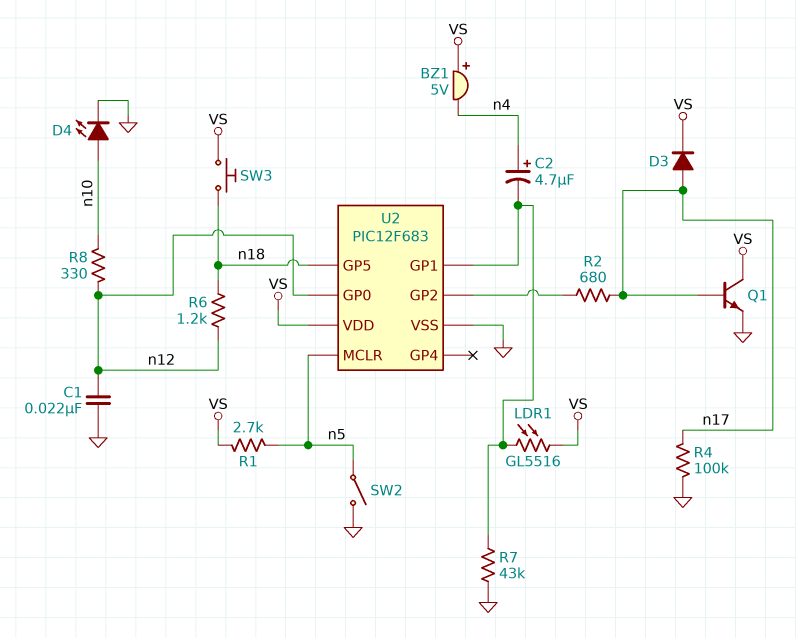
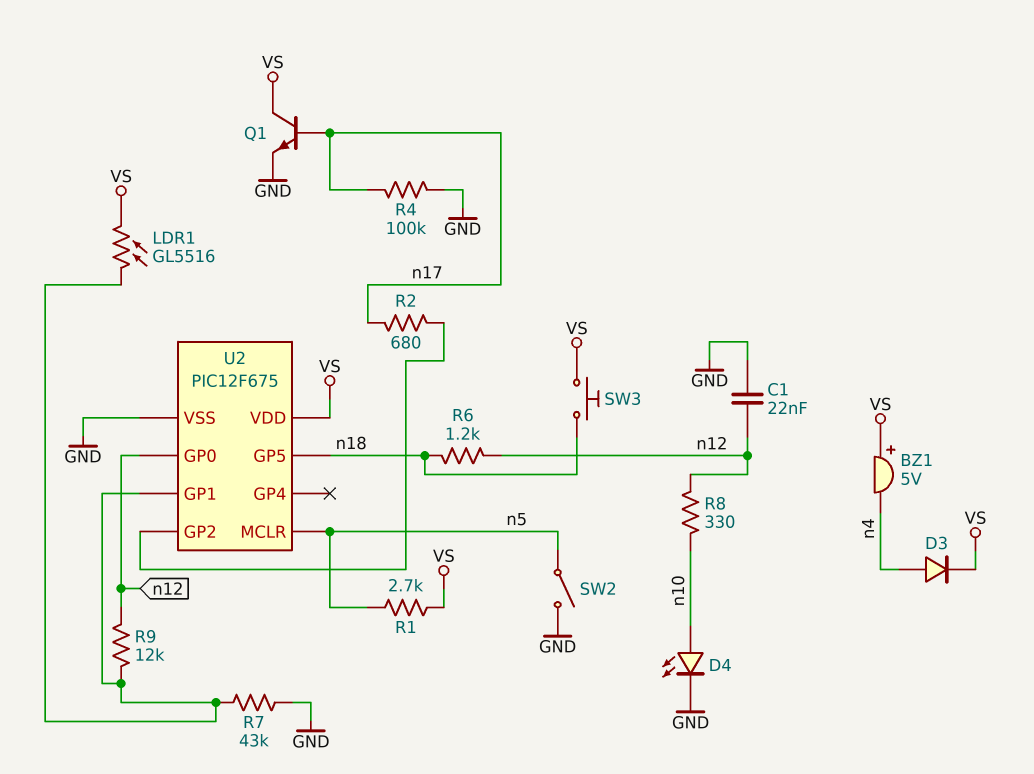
C2: 4.7uF (plus n4, minus U2/GP1) -> none
D3: diode (A n17, K VS) -> diode (A n4, K VS)
R9: none -> 12k (U2/GP1, n12)
U2: PIC12F683 -> PIC12F675

